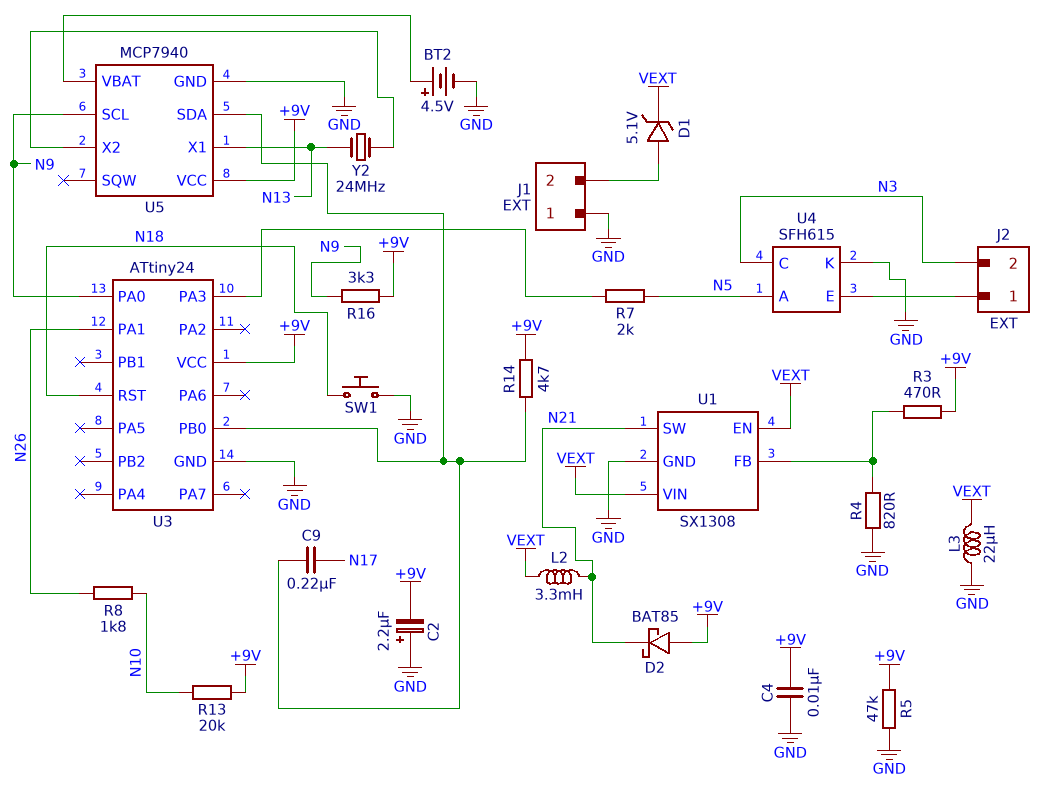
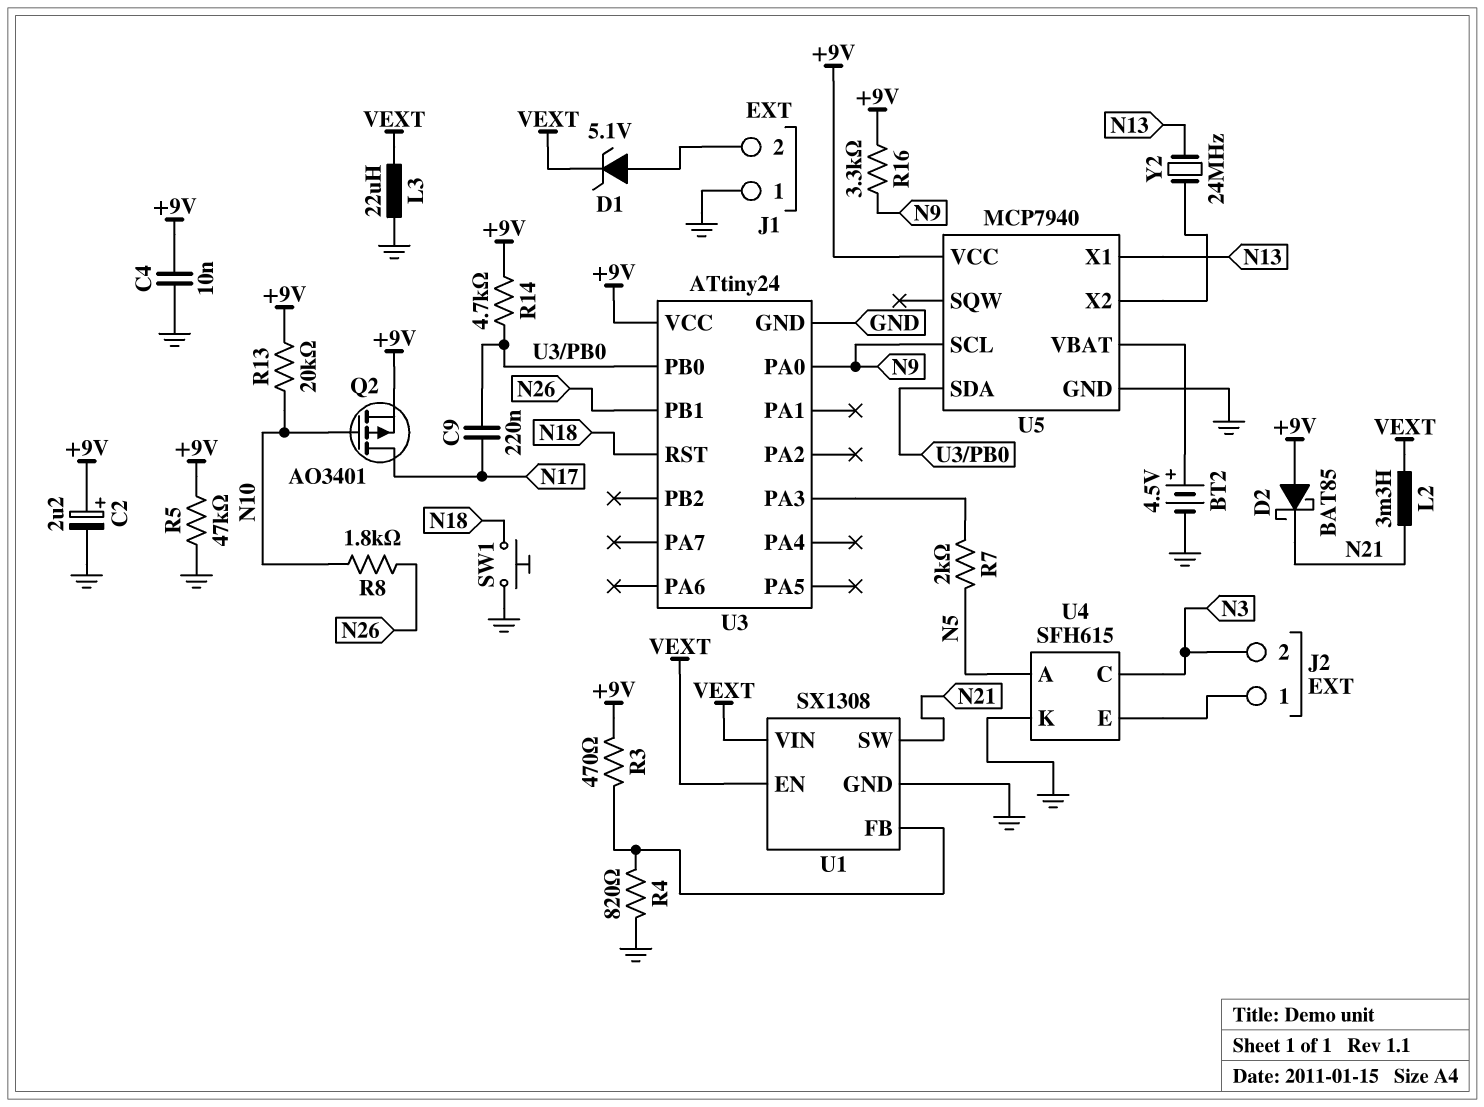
C2: 2.2uF (plus GND, minus +9V) -> 2.2uF (plus +9V, minus GND)
Q2: none -> PMOS AO3401 (G N10, D N17, S +9V)
U3 pin PA1: N26 -> none
U3 pin PB1: none -> N26

